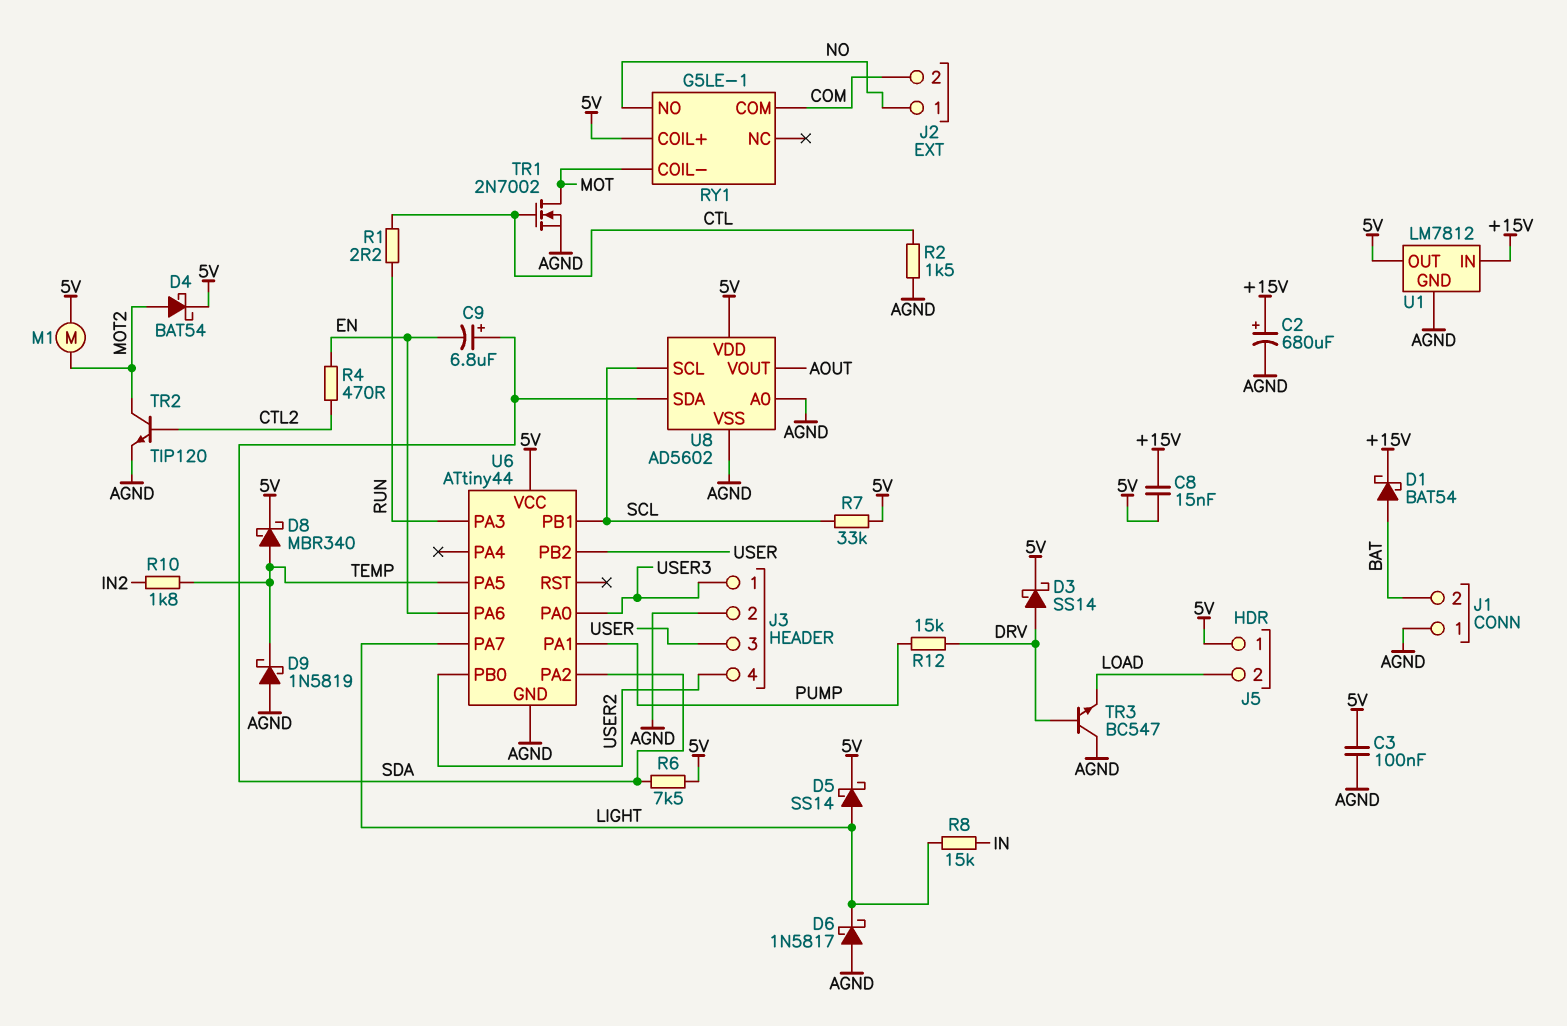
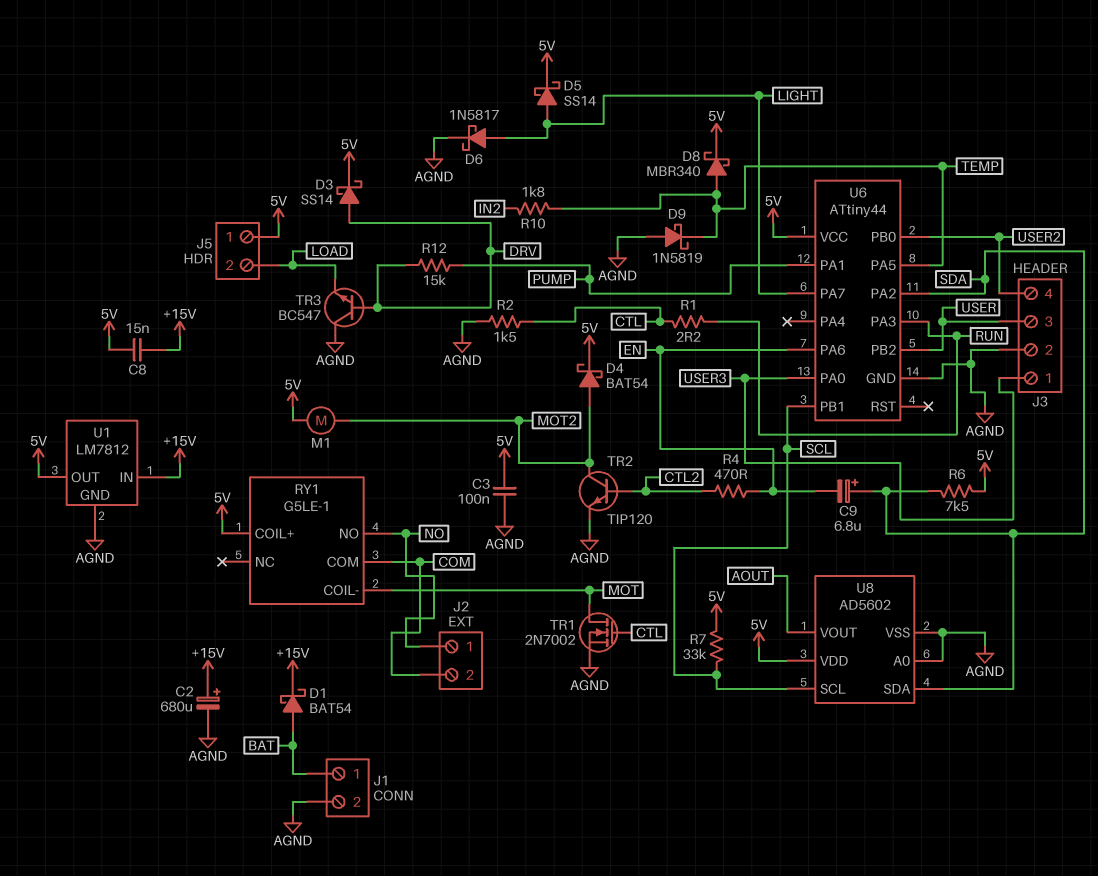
D6: schottky 1N5817 (A AGND, K LIGHT) -> schottky 1N5817 (A LIGHT, K AGND)
J1 pin 1: AGND -> BAT
J1 pin 2: BAT -> AGND
R8: 15k (IN, LIGHT) -> none

